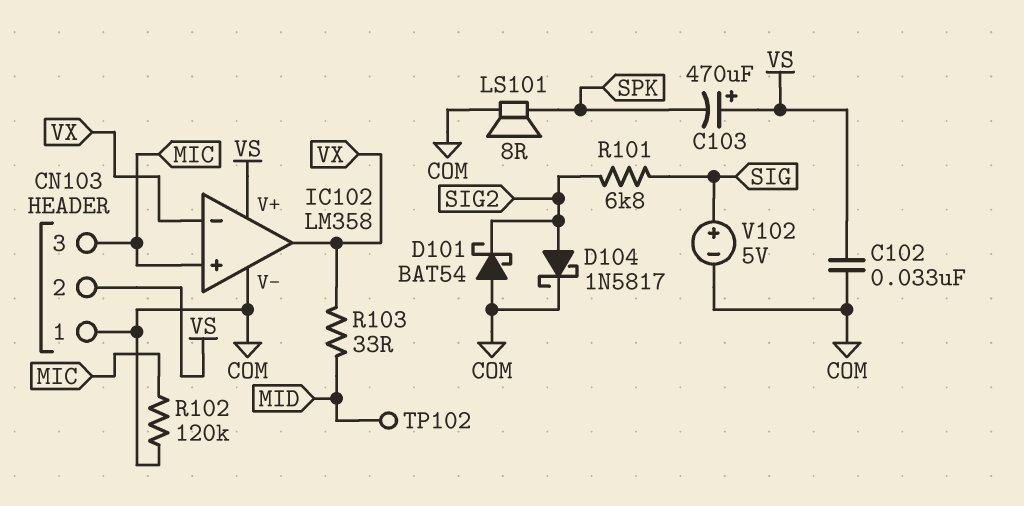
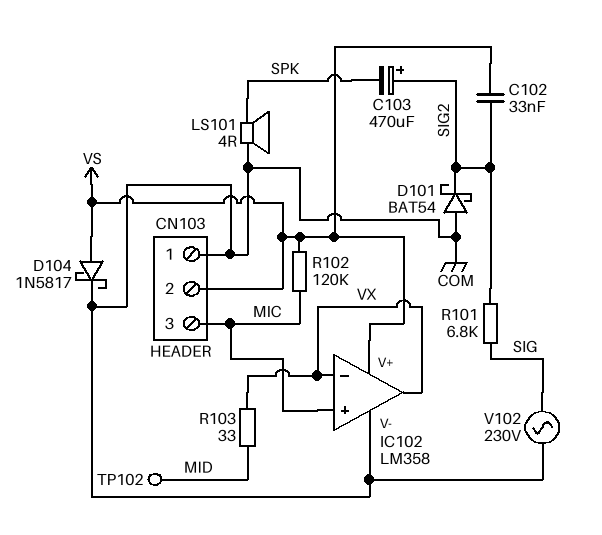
C102: 33nF (COM, VS) -> 33nF (SIG2, VS)
C103: 470uF (plus VS, minus SPK) -> 470uF (plus SIG2, minus SPK)
D104: schottky 1N5817 (A SIG2, K COM) -> schottky 1N5817 (A VS, K COM)
LS101: speaker 8R (COM, SPK) -> speaker 4R (COM, SPK)
R102: 120k (COM, MIC) -> 120k (MIC, VS)
V102: 5V (plus SIG, minus COM) -> AC 230V (COM, SIG)

